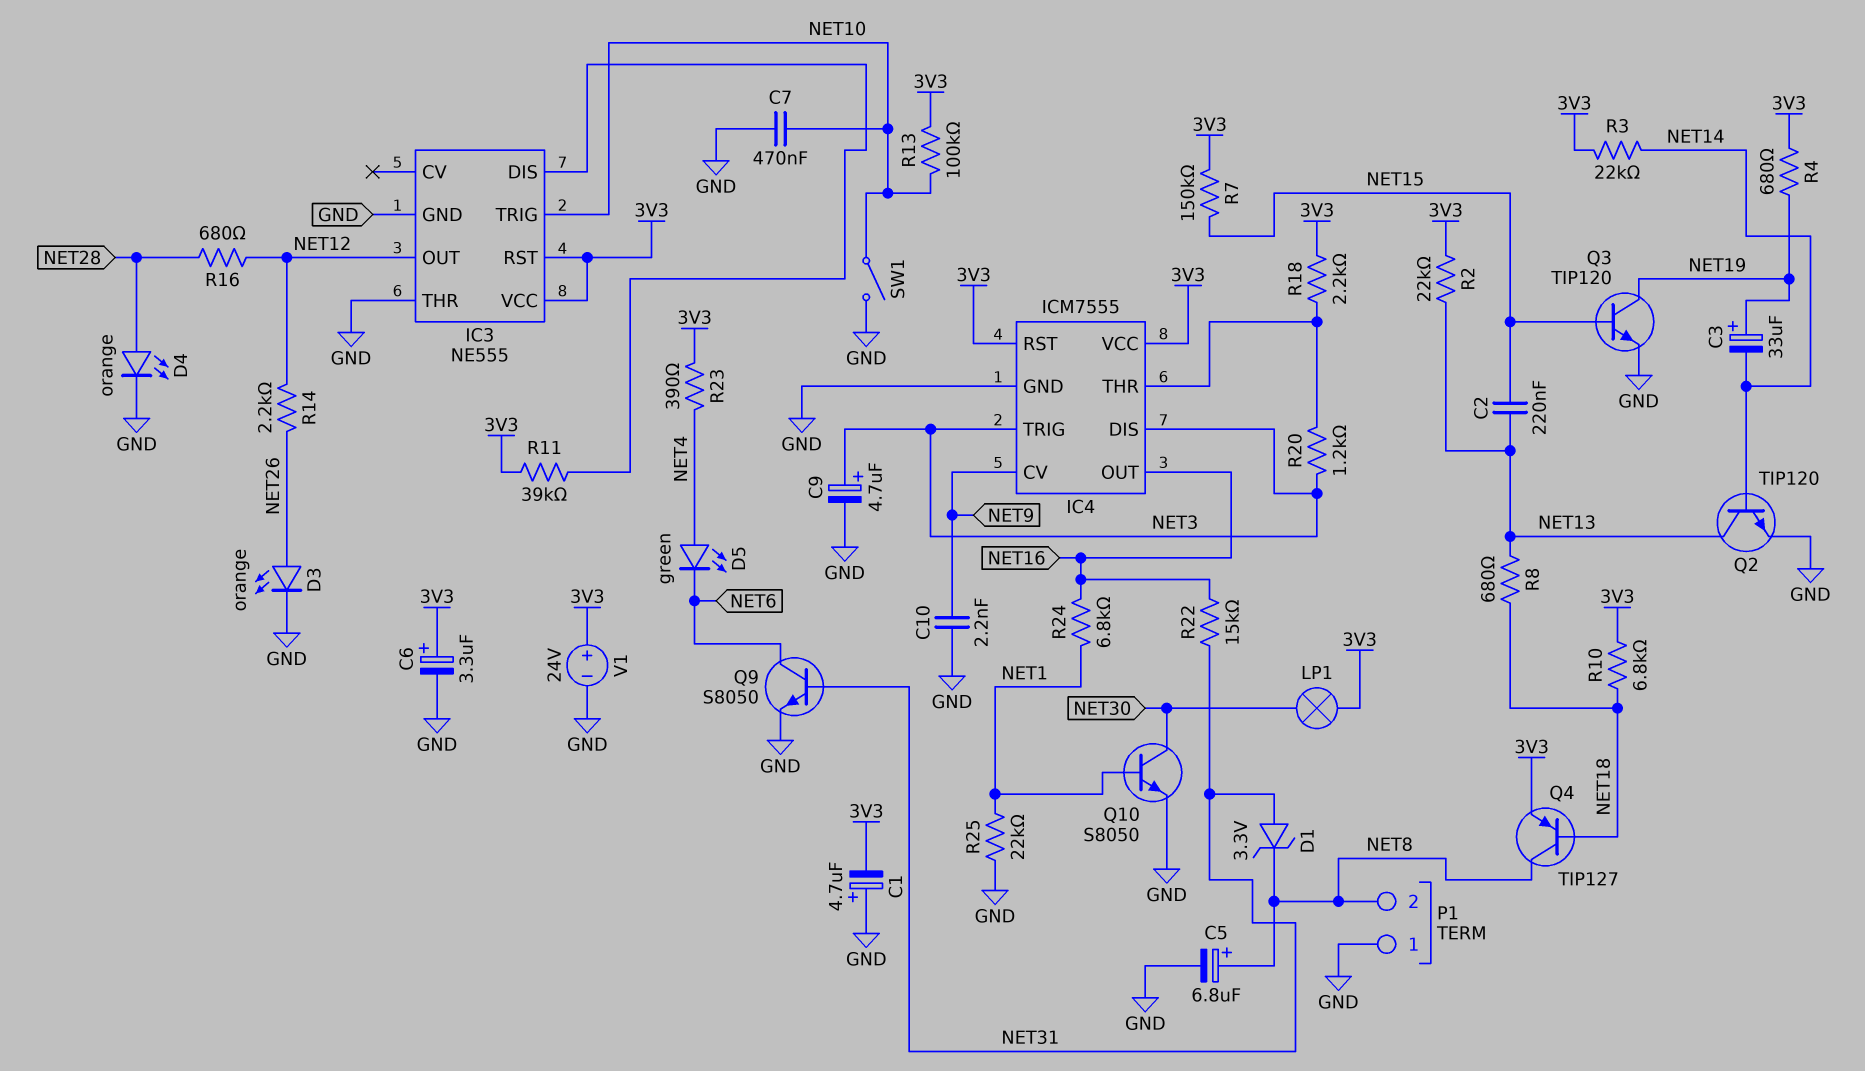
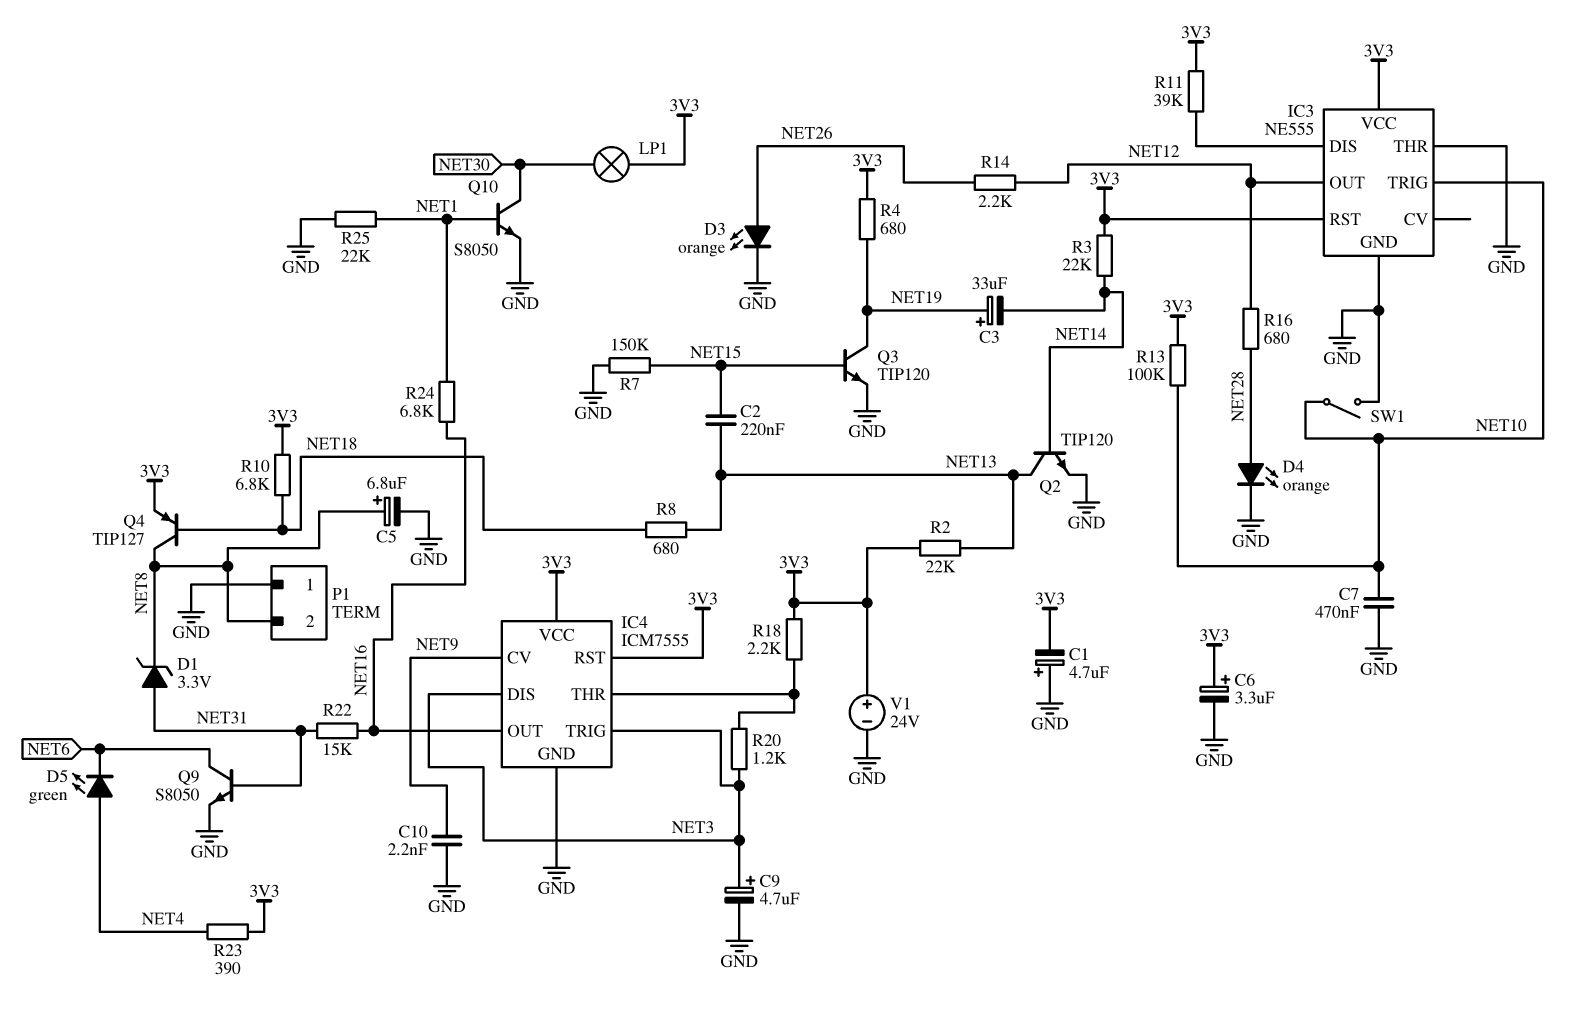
R7: 150k (3V3, NET15) -> 150k (GND, NET15)

